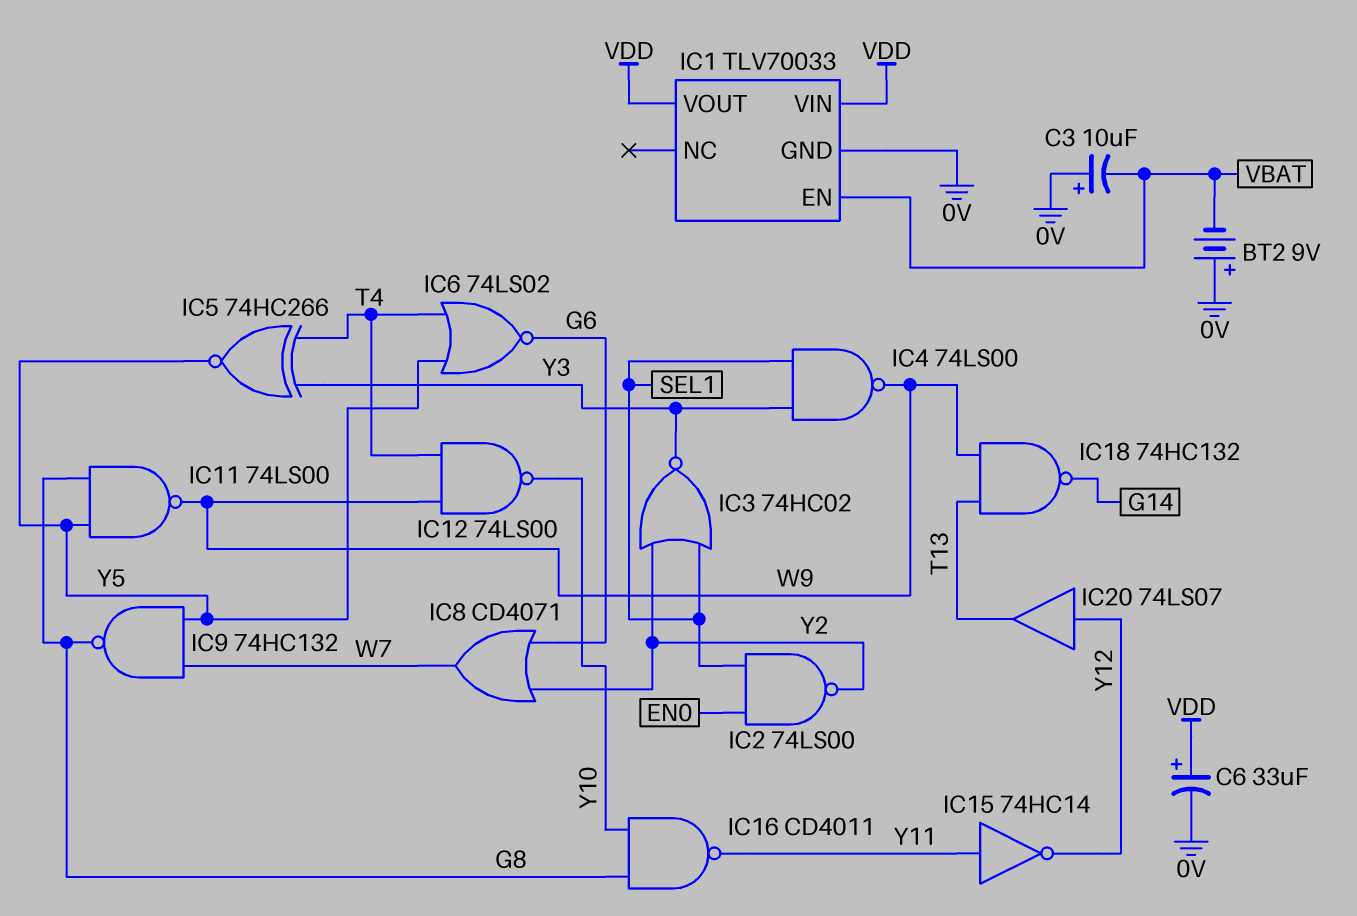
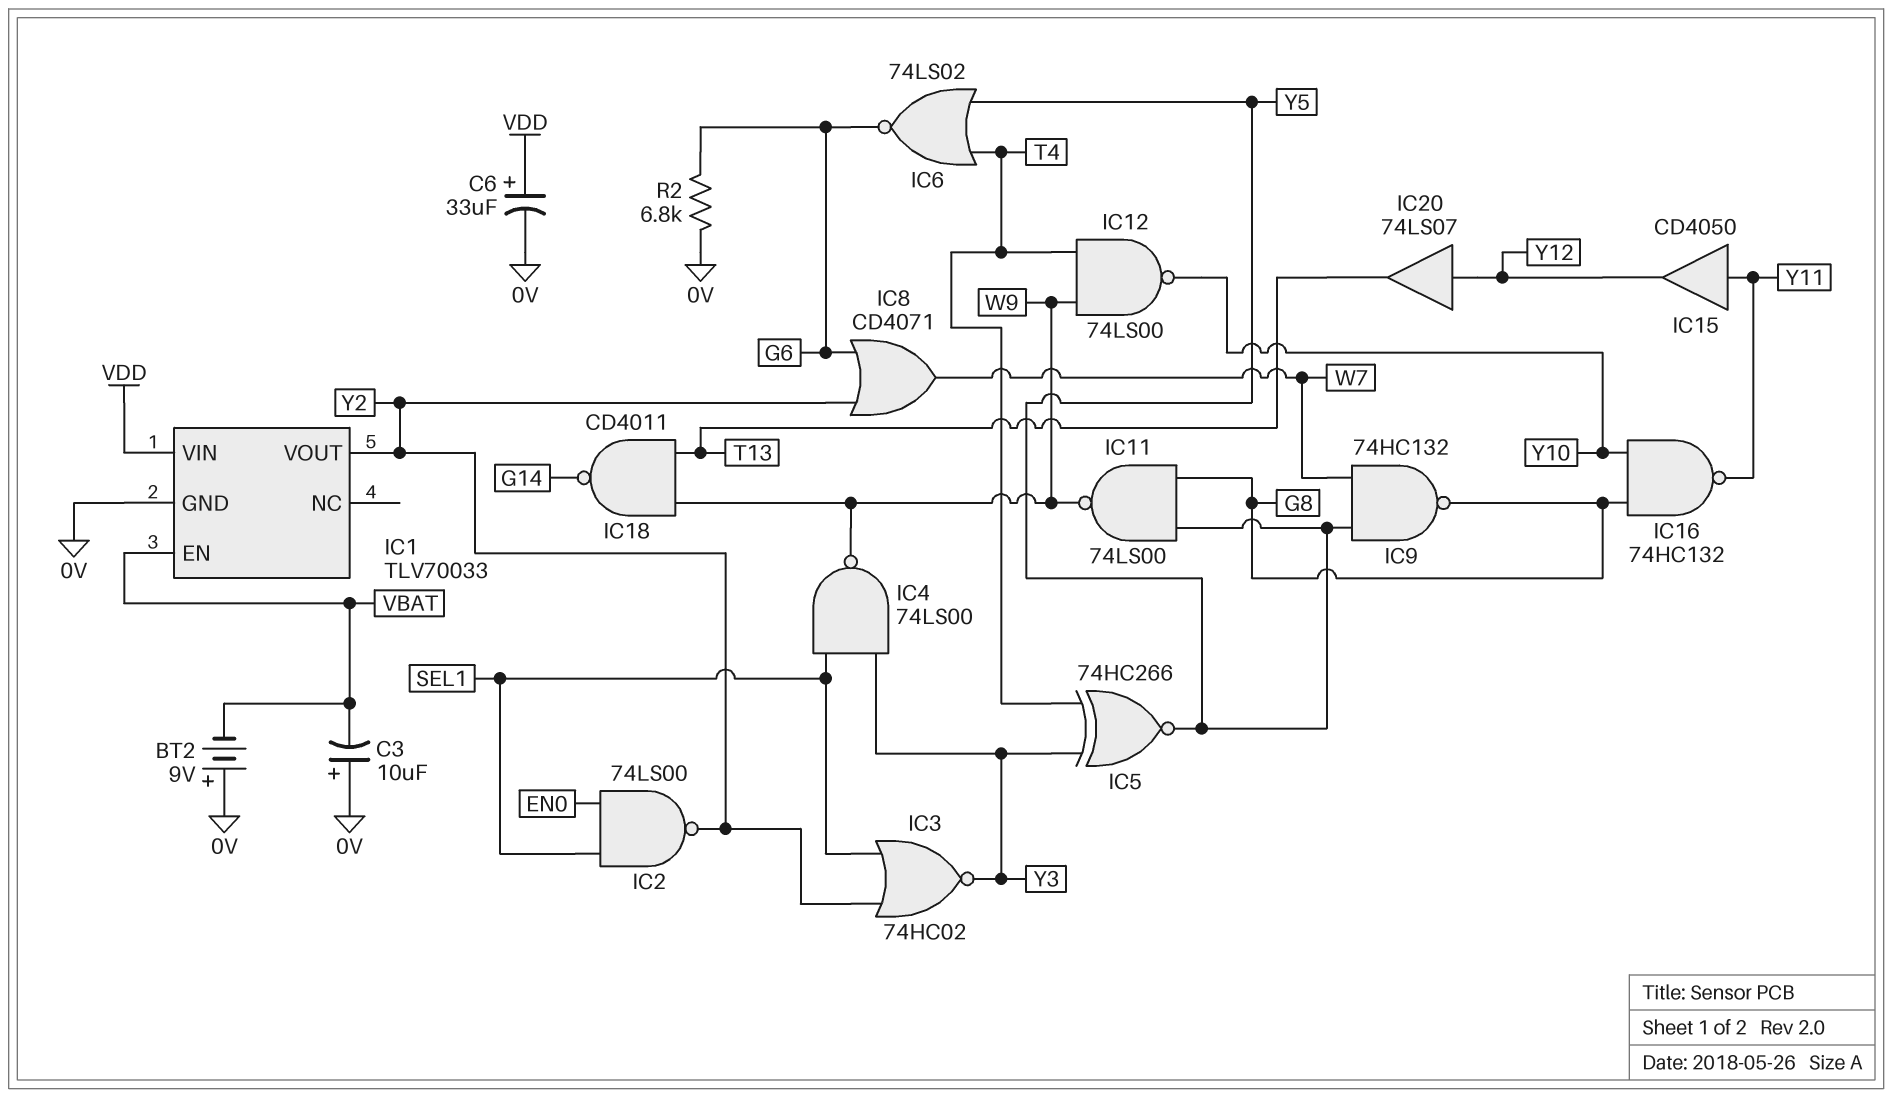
IC1 pin VOUT: VDD -> Y2
IC15: NOT 74HC14 (in Y11, out Y12) -> buffer CD4050 (in Y11, out Y12)
IC16: NAND CD4011 (in G8, in Y10, out Y11) -> NAND 74HC132 (in G8, in Y10, out Y11)
IC18: NAND 74HC132 (in T13, in W9, out G14) -> NAND CD4011 (in T13, in W9, out G14)
R2: none -> 6.8k (0V, G6)

